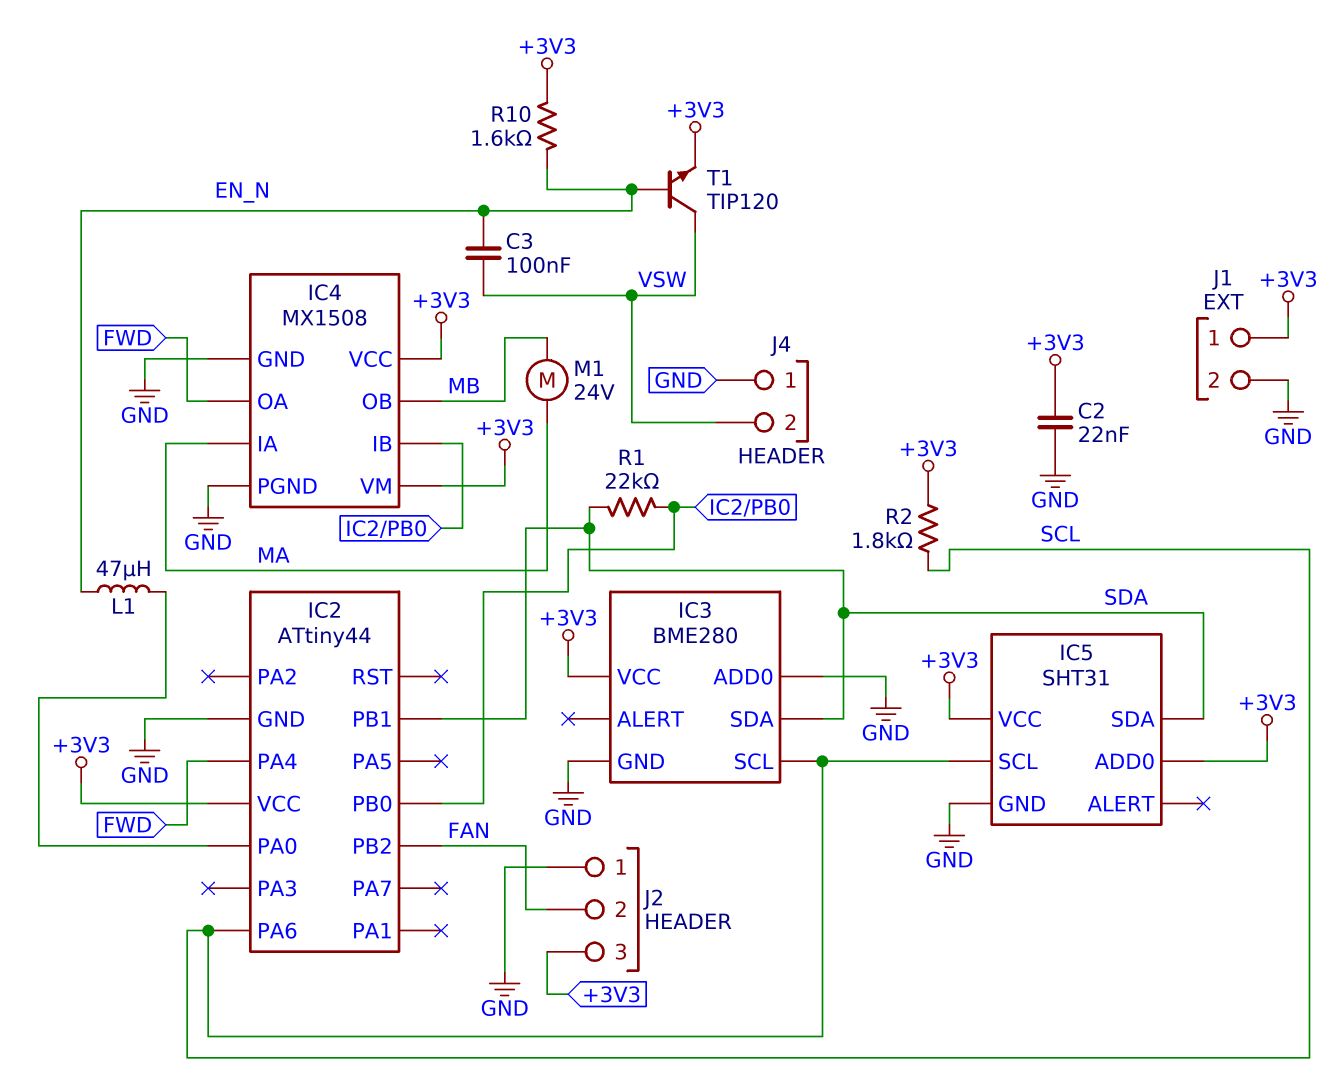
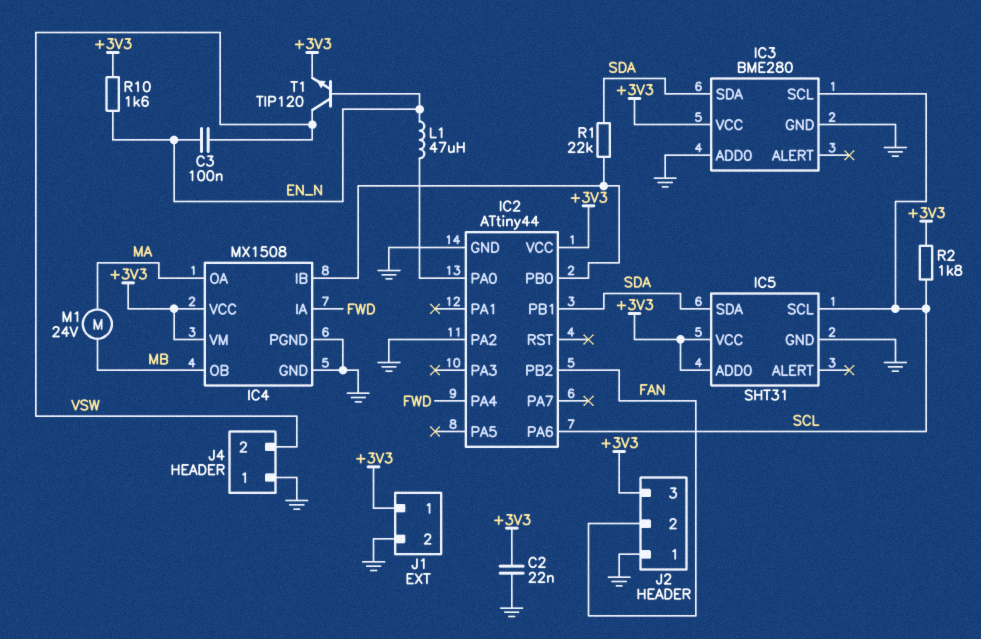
IC2 pin PA2: none -> GND
IC4 pin IA: MA -> FWD
IC4 pin OA: FWD -> MA

